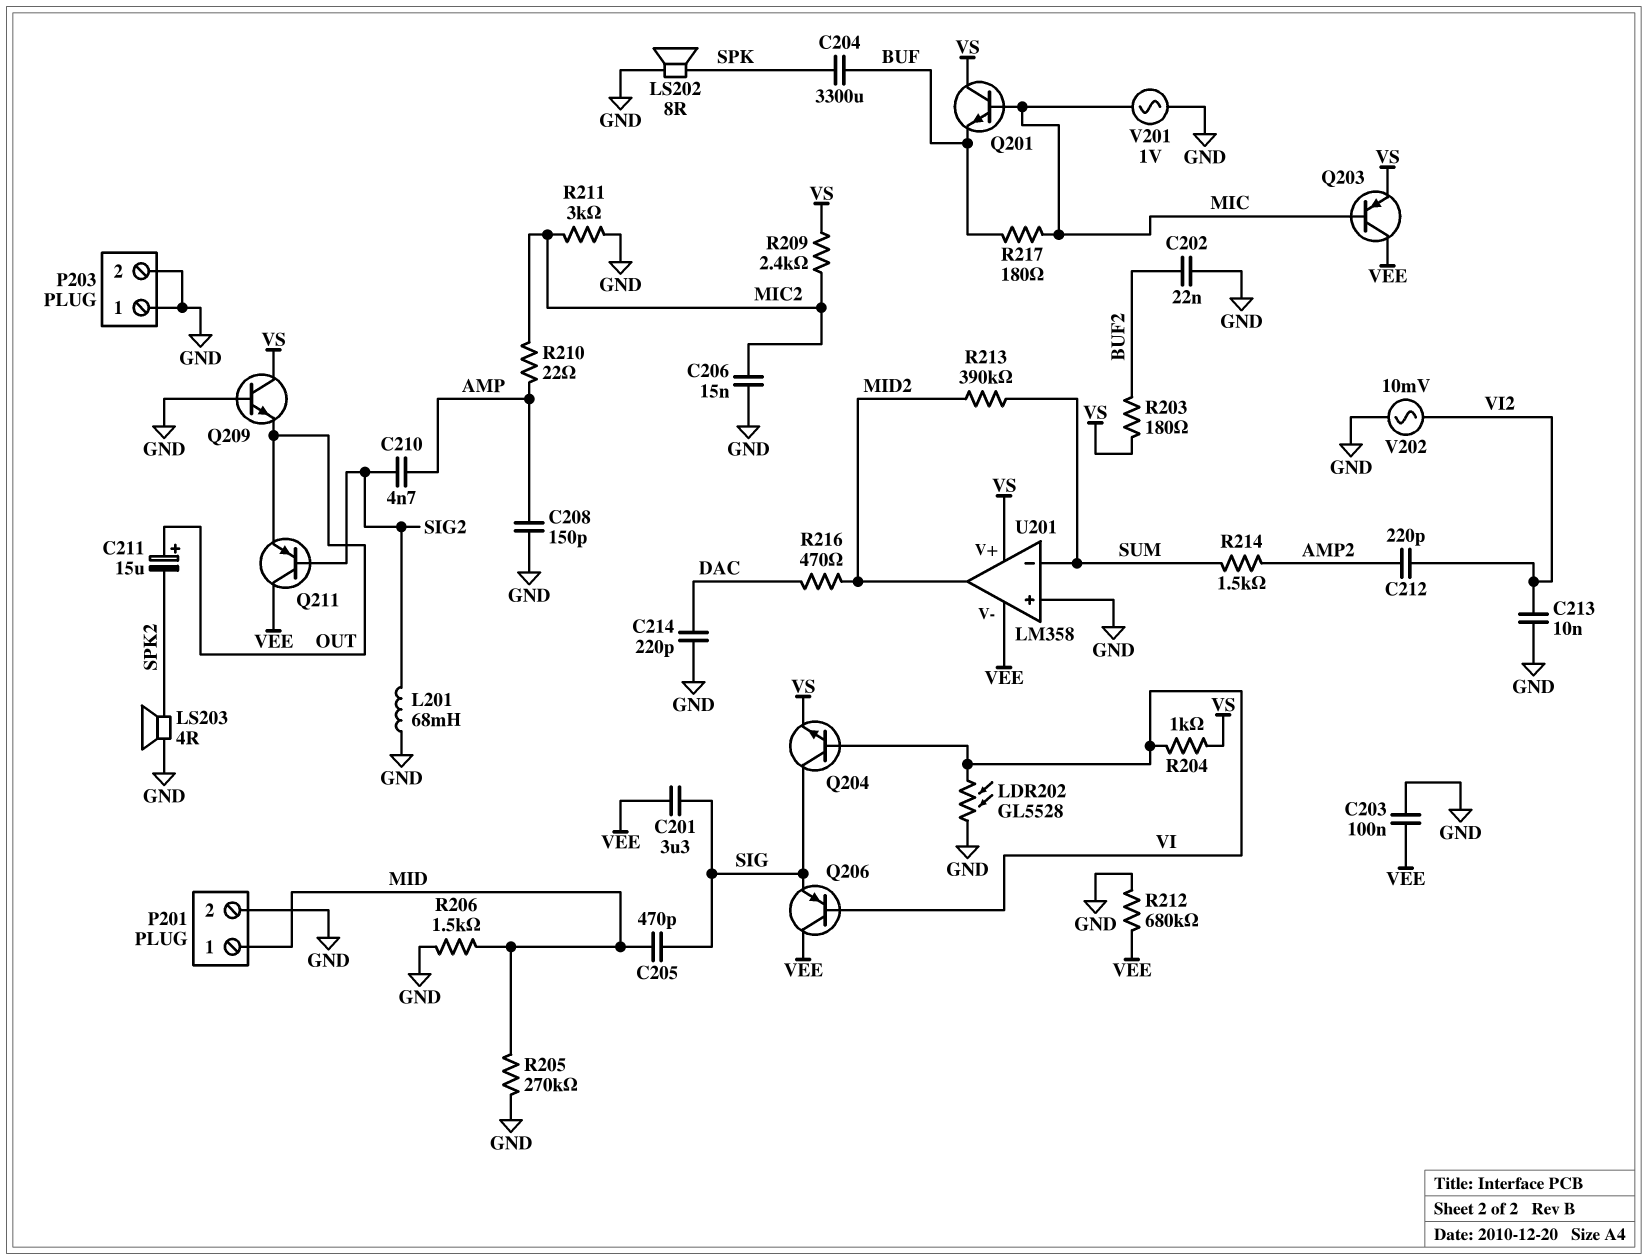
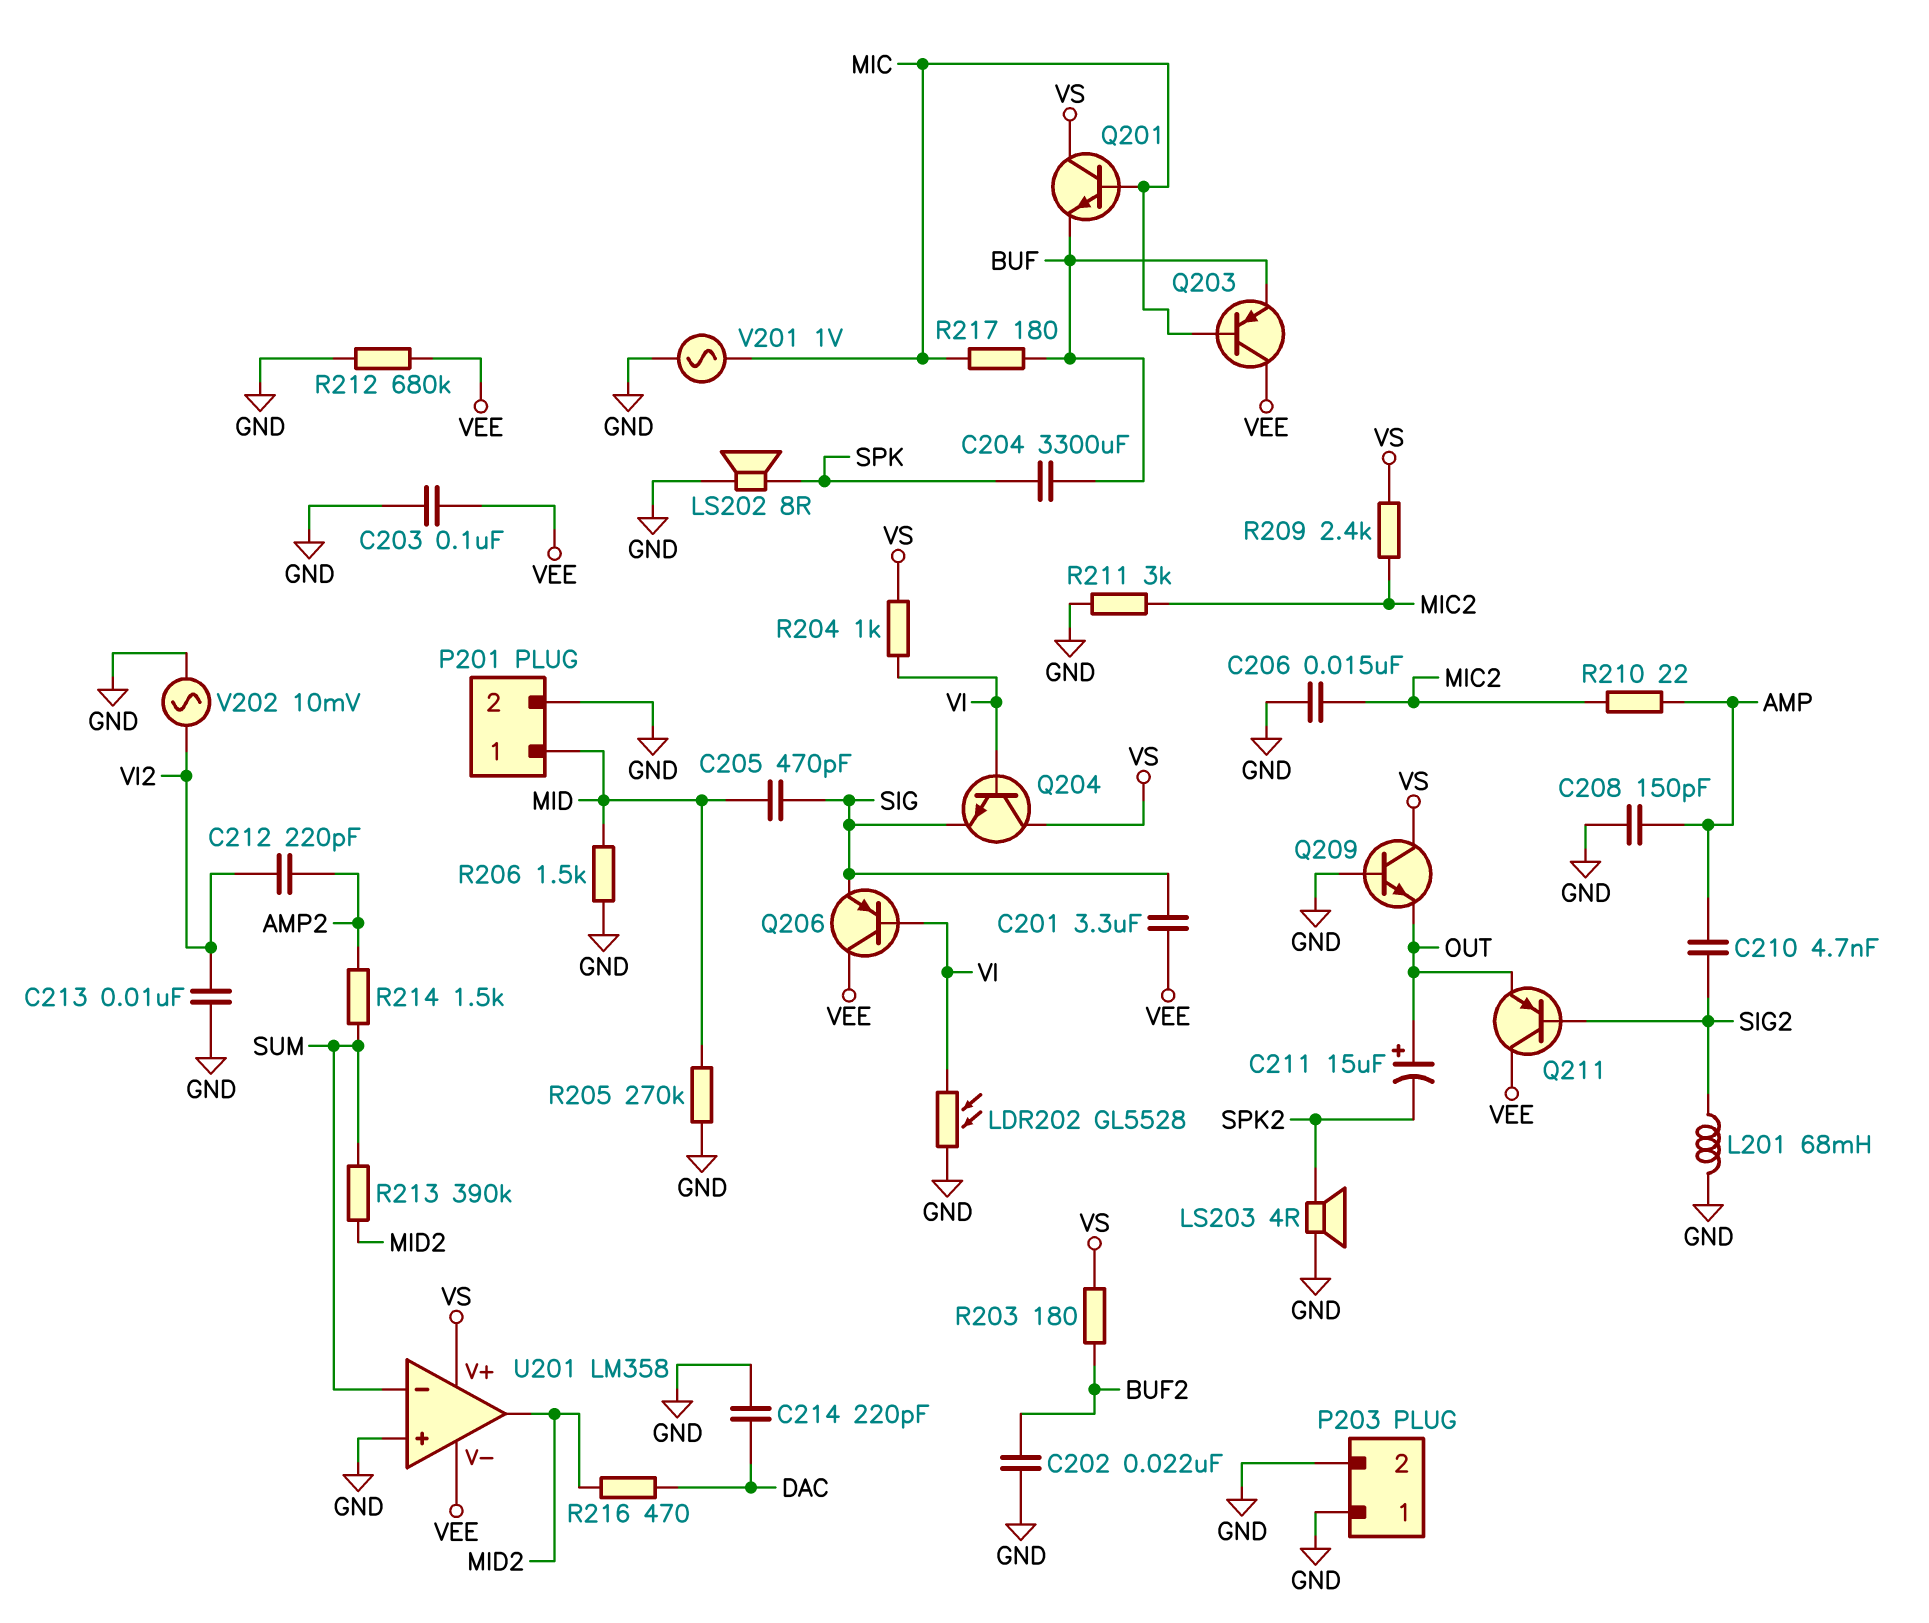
Q203: PNP (B MIC, C VEE, E VS) -> PNP (B MIC, C VEE, E BUF)
Q204: NPN (B VI, C SIG, E VS) -> NPN (B VI, C VS, E SIG)

